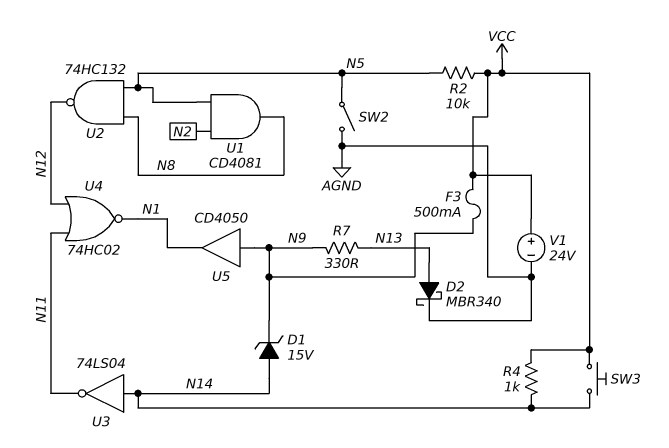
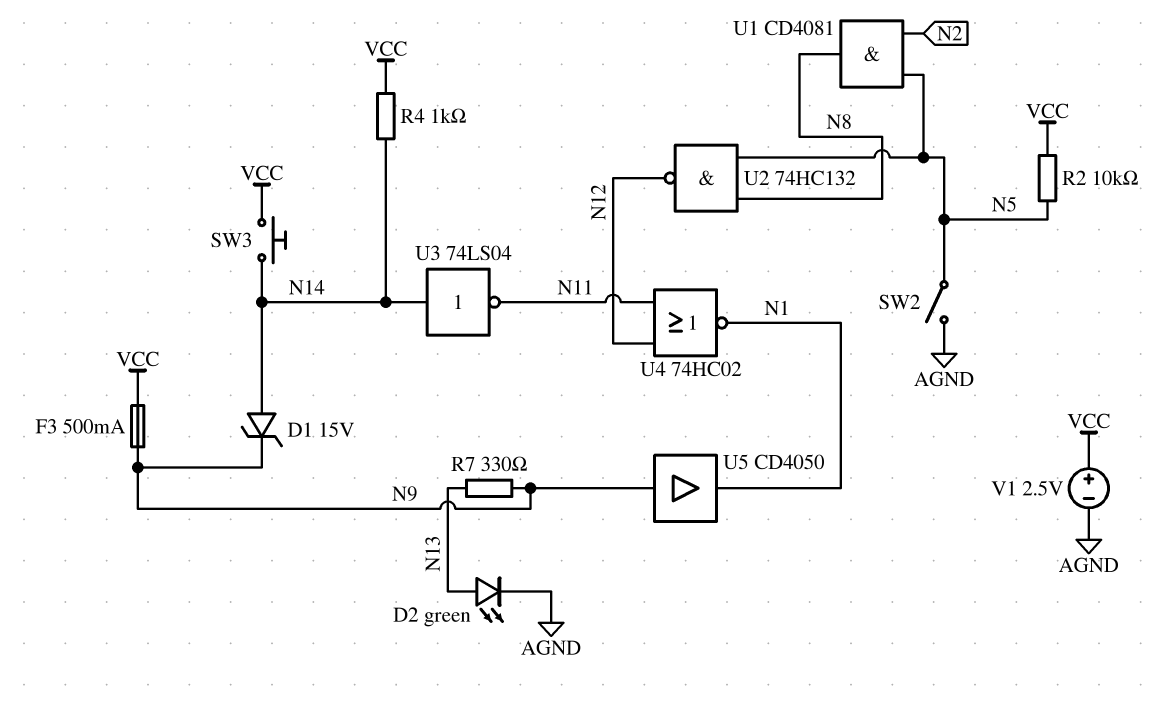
D2: schottky MBR340 (A N13, K AGND) -> LED green (A N13, K AGND)
V1: 24V (plus VCC, minus AGND) -> 2.5V (plus VCC, minus AGND)

